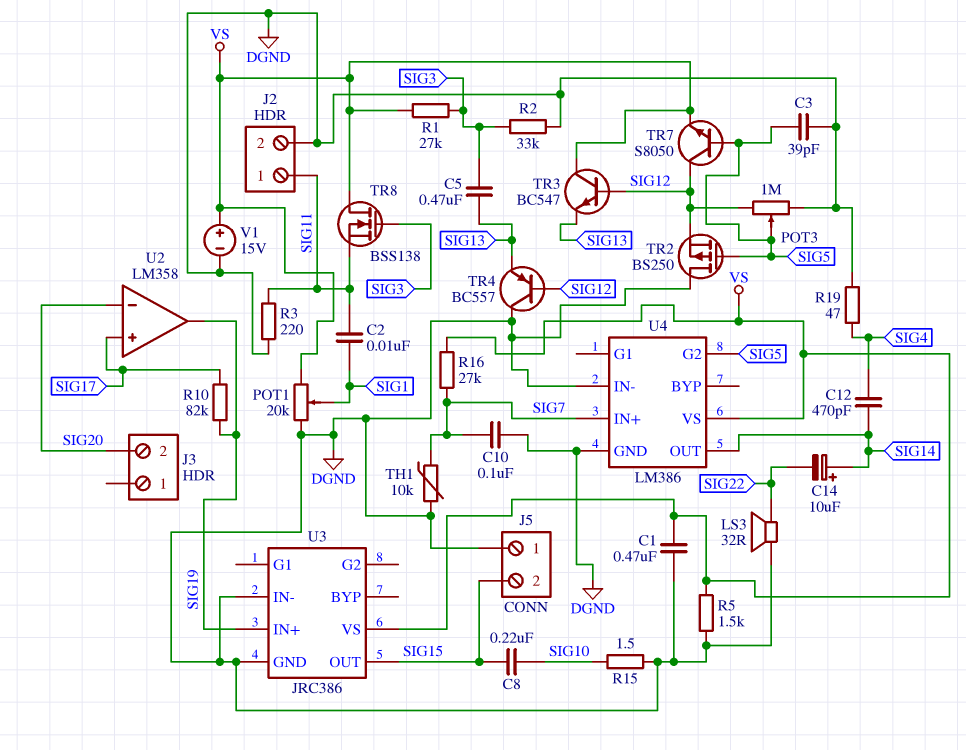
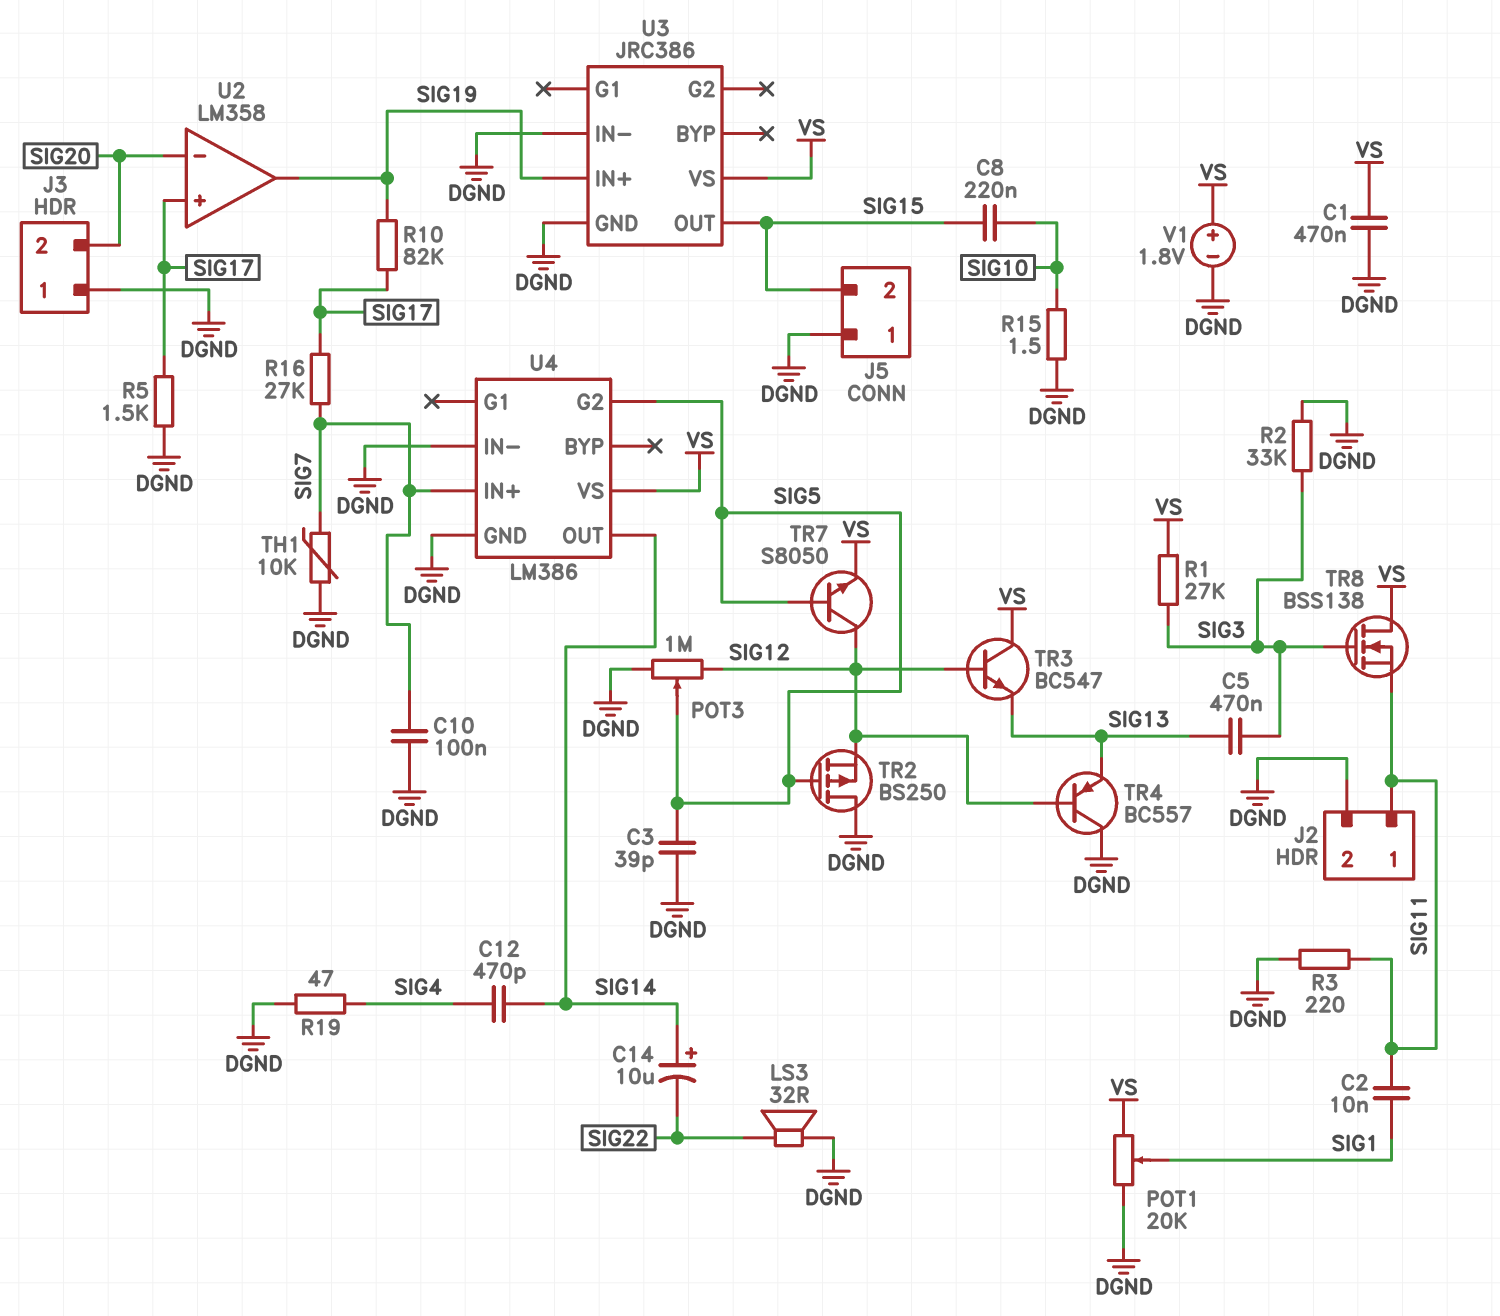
J3 pin 1: none -> DGND
R5: 1.5k (DGND, VS) -> 1.5k (DGND, SIG17)
R16: 27k (SIG7, VS) -> 27k (SIG7, SIG17)
V1: 15V (plus VS, minus DGND) -> 1.8V (plus VS, minus DGND)

